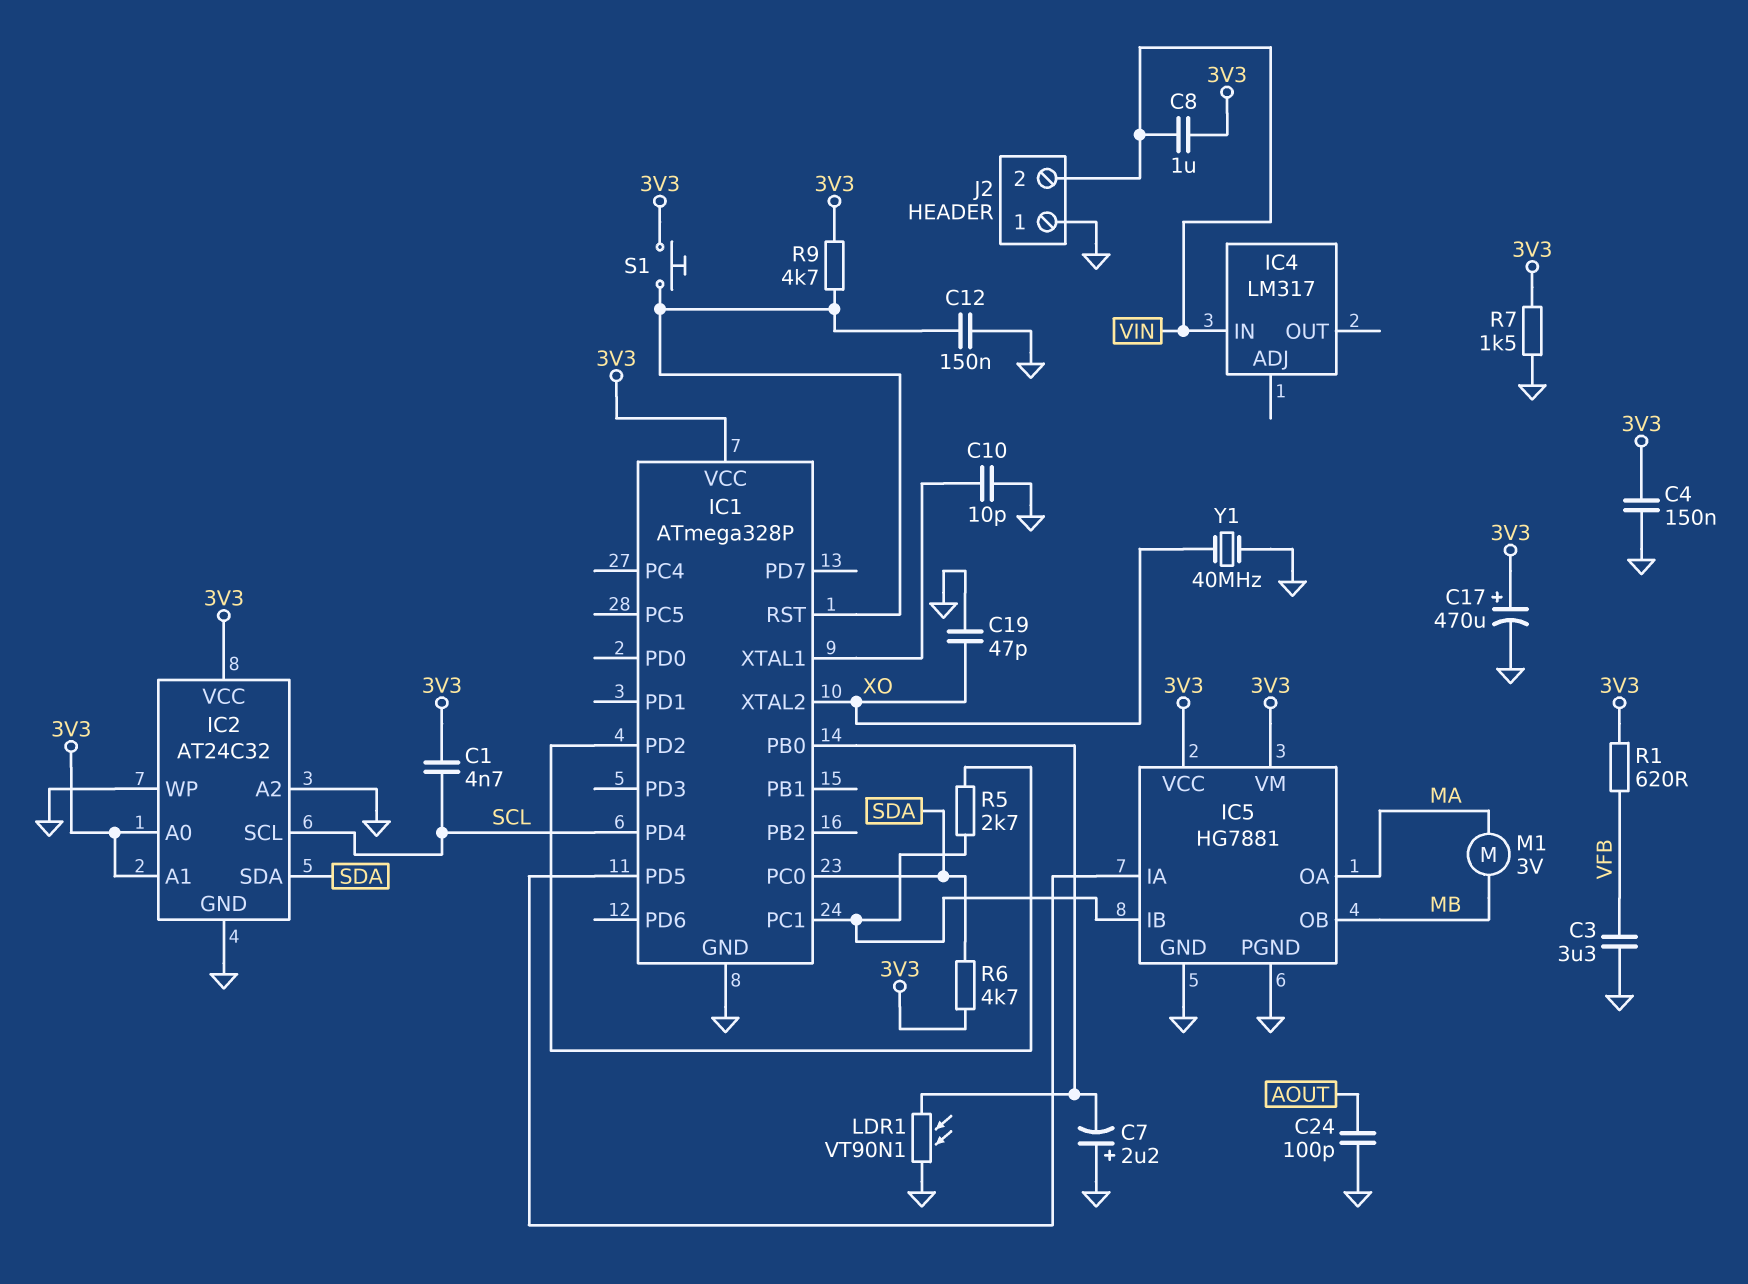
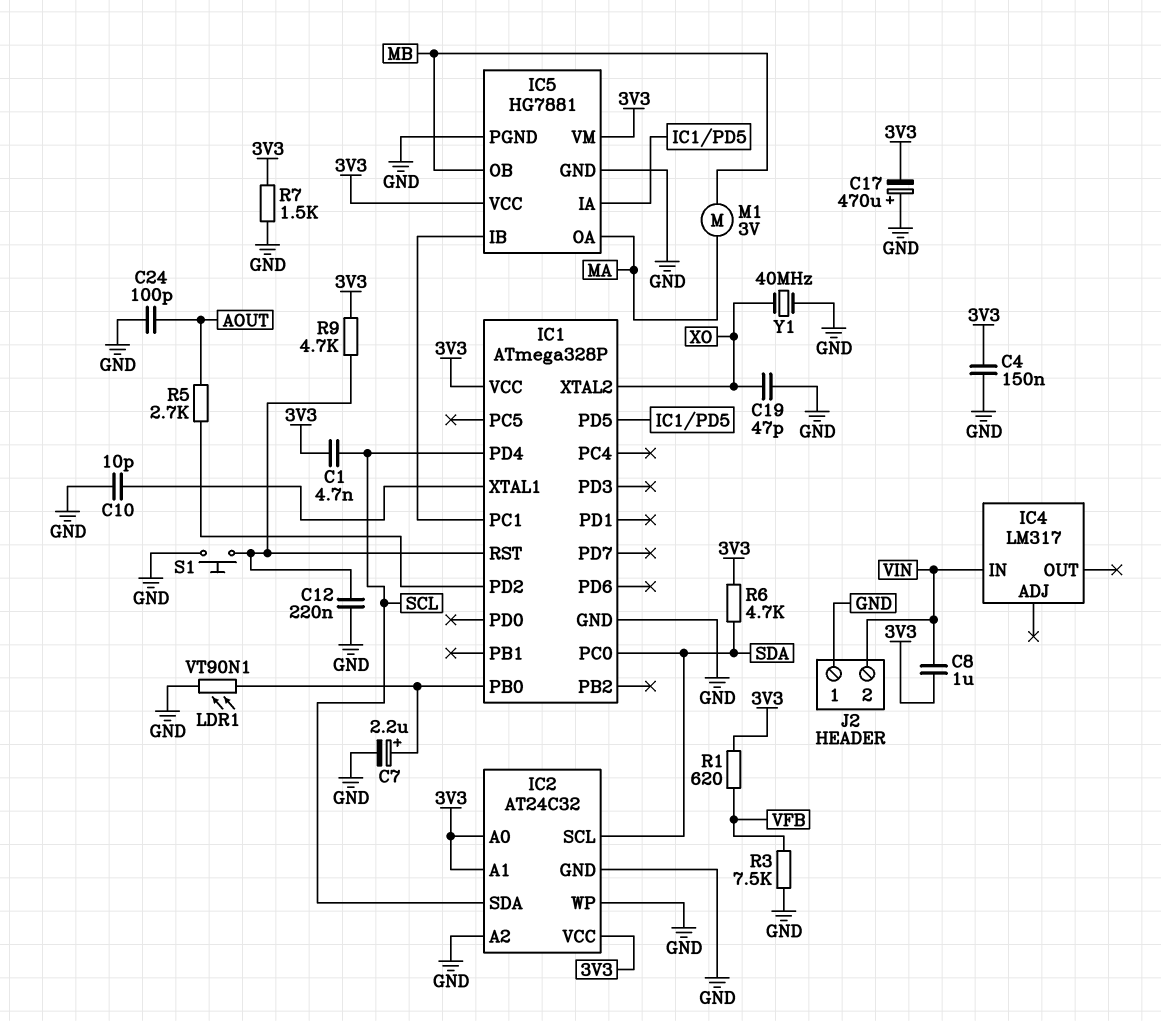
C3: 3.3uF (GND, VFB) -> none
C7: 2.2uF (plus GND, minus IC1/PB0) -> 2.2uF (plus IC1/PB0, minus GND)
C12: 150nF (GND, IC1/RST) -> 220nF (GND, IC1/RST)
C17: 470uF (plus 3V3, minus GND) -> 470uF (plus GND, minus 3V3)
IC2 pin SCL: SCL -> SDA
IC2 pin SDA: SDA -> SCL
R3: none -> 7.5k (GND, VFB)
R5: 2.7k (IC1/PC1, IC1/PD2) -> 2.7k (AOUT, IC1/PD2)
S1: button (3V3, IC1/RST) -> button (GND, IC1/RST)

